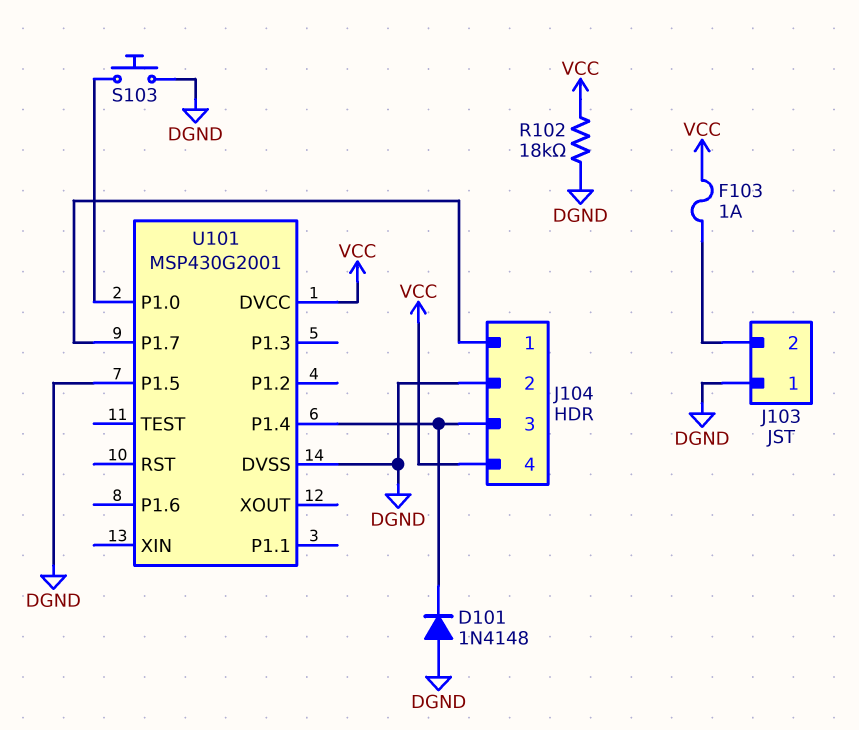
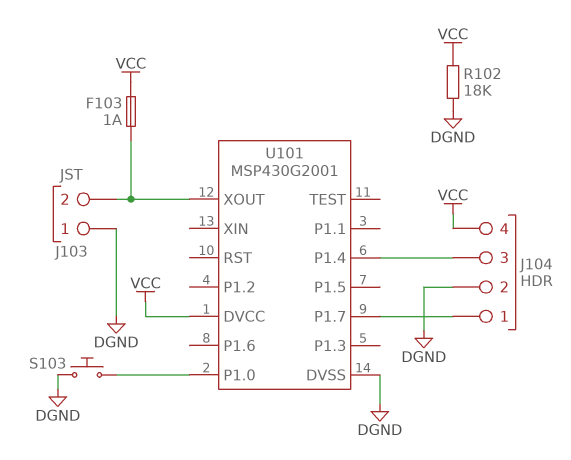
D101: diode 1N4148 (A DGND, K J104/3) -> none
U101 pin P1.5: DGND -> none
U101 pin XOUT: none -> J103/2

